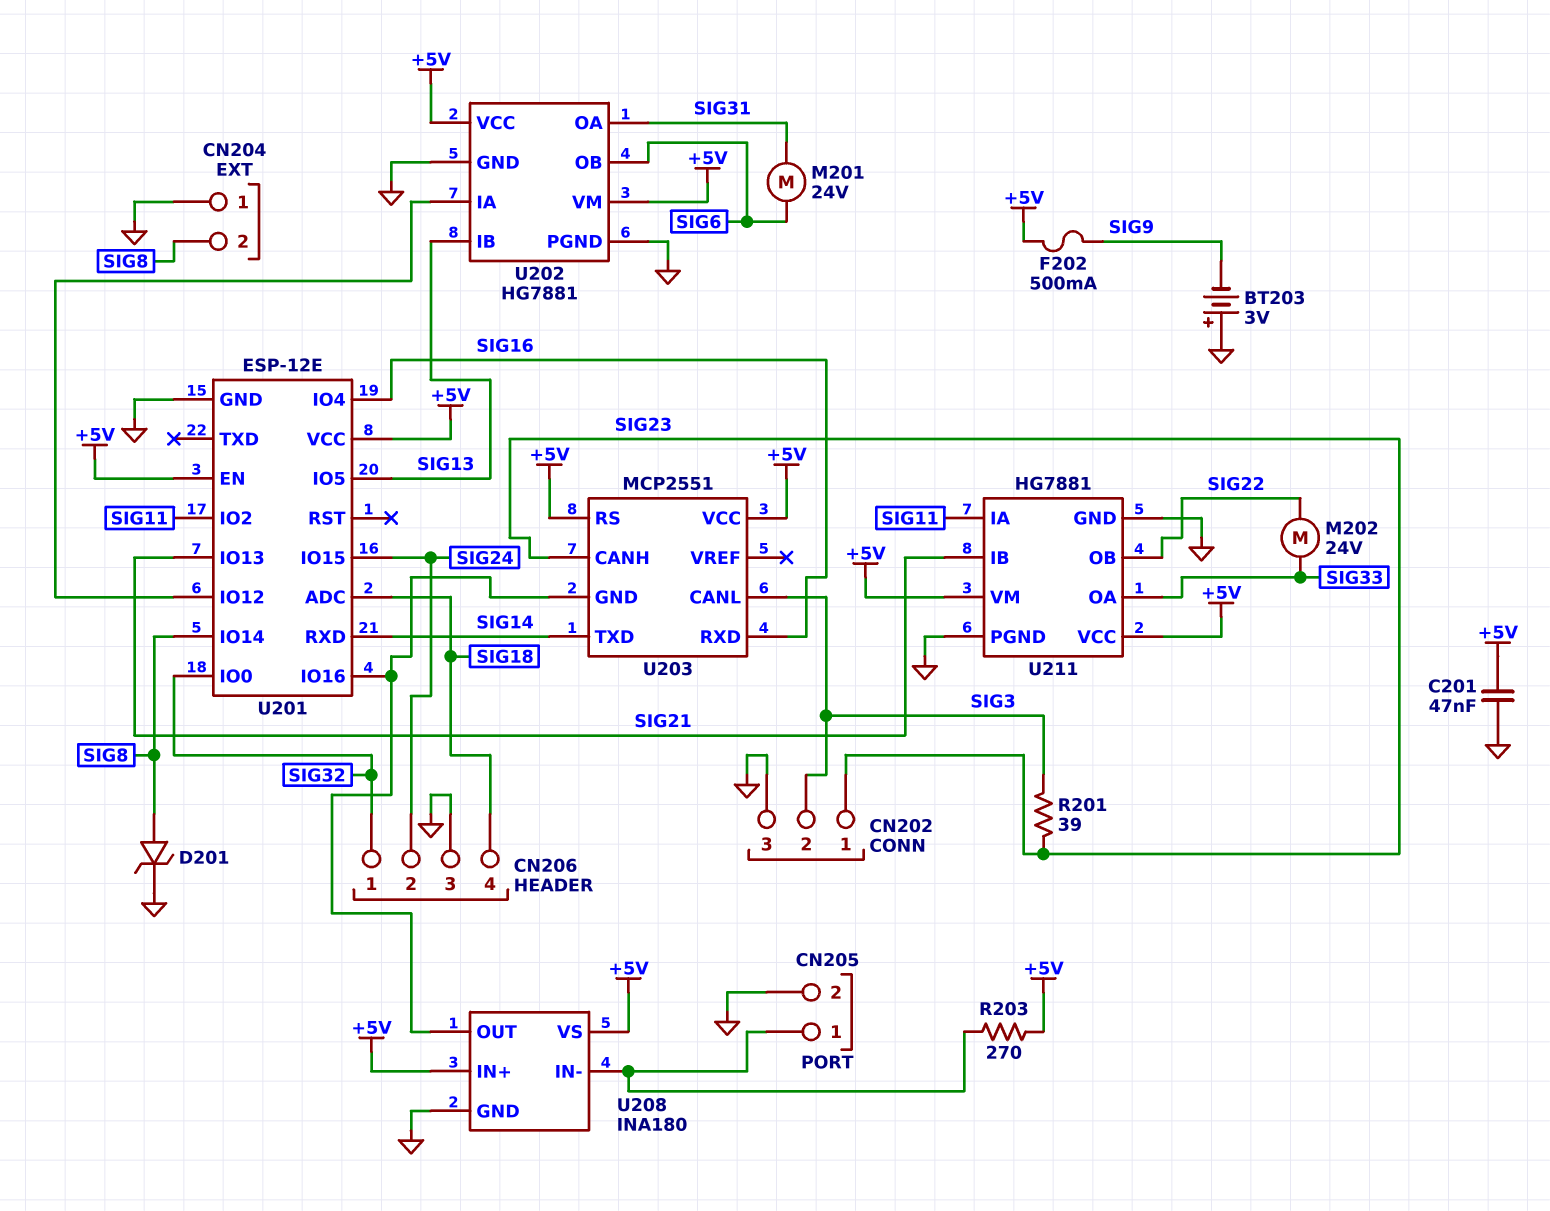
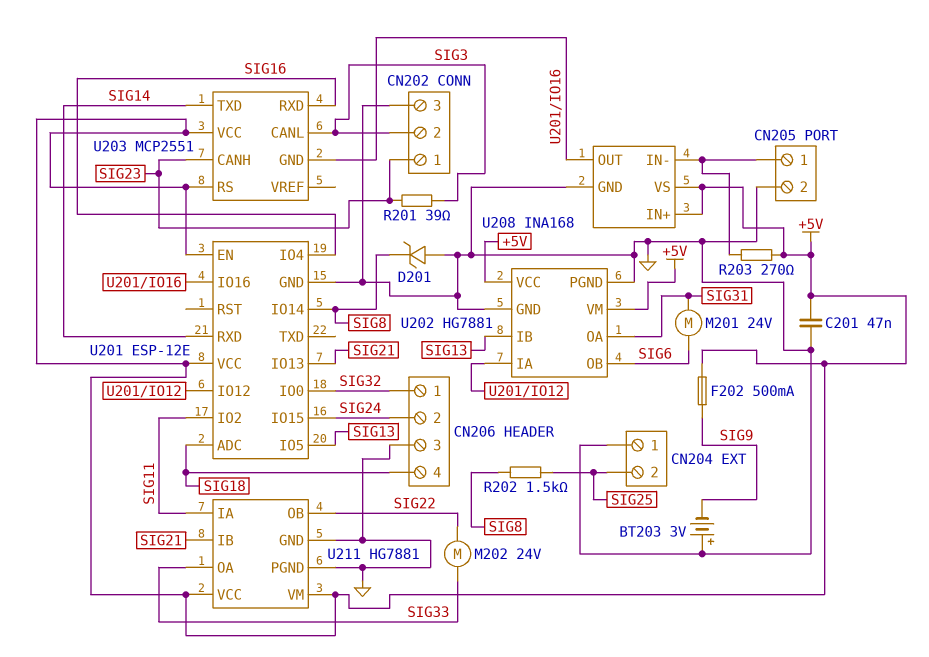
CN204 pin 2: SIG8 -> SIG25
D201: zener (A SIG8, K GND) -> zener (A GND, K SIG8)
R202: none -> 1.5k (SIG8, SIG25)
U208: INA180 -> INA168

